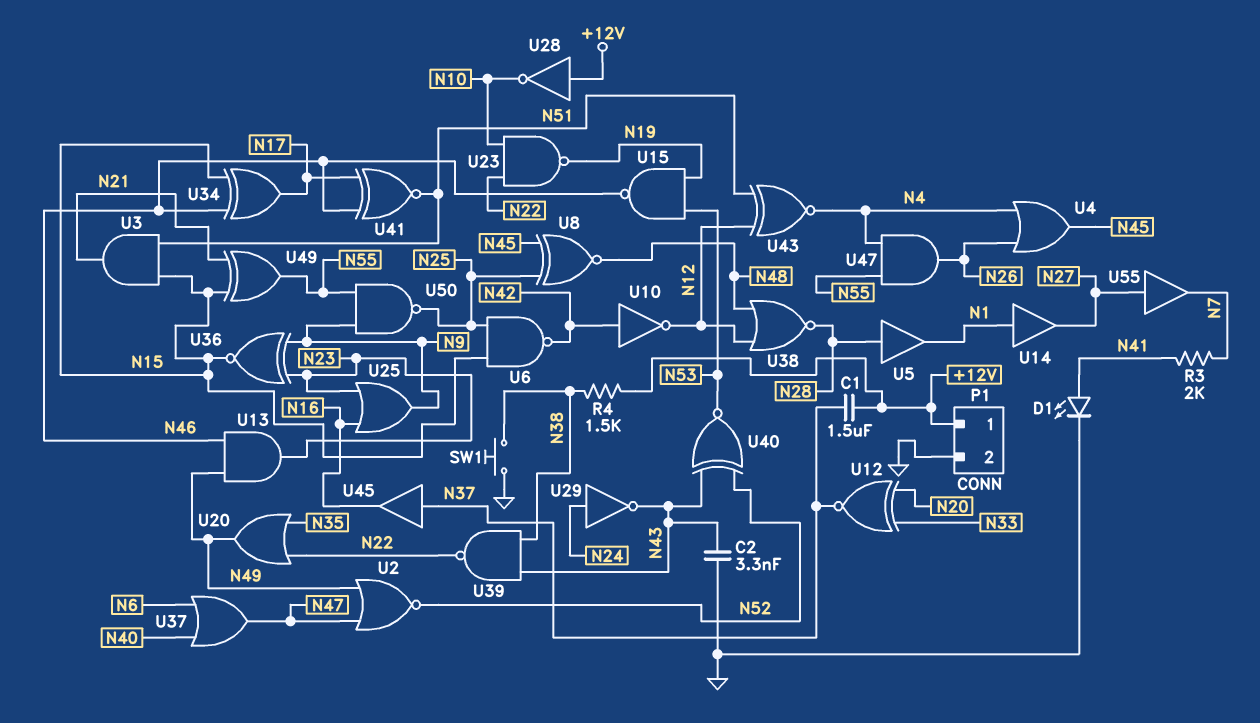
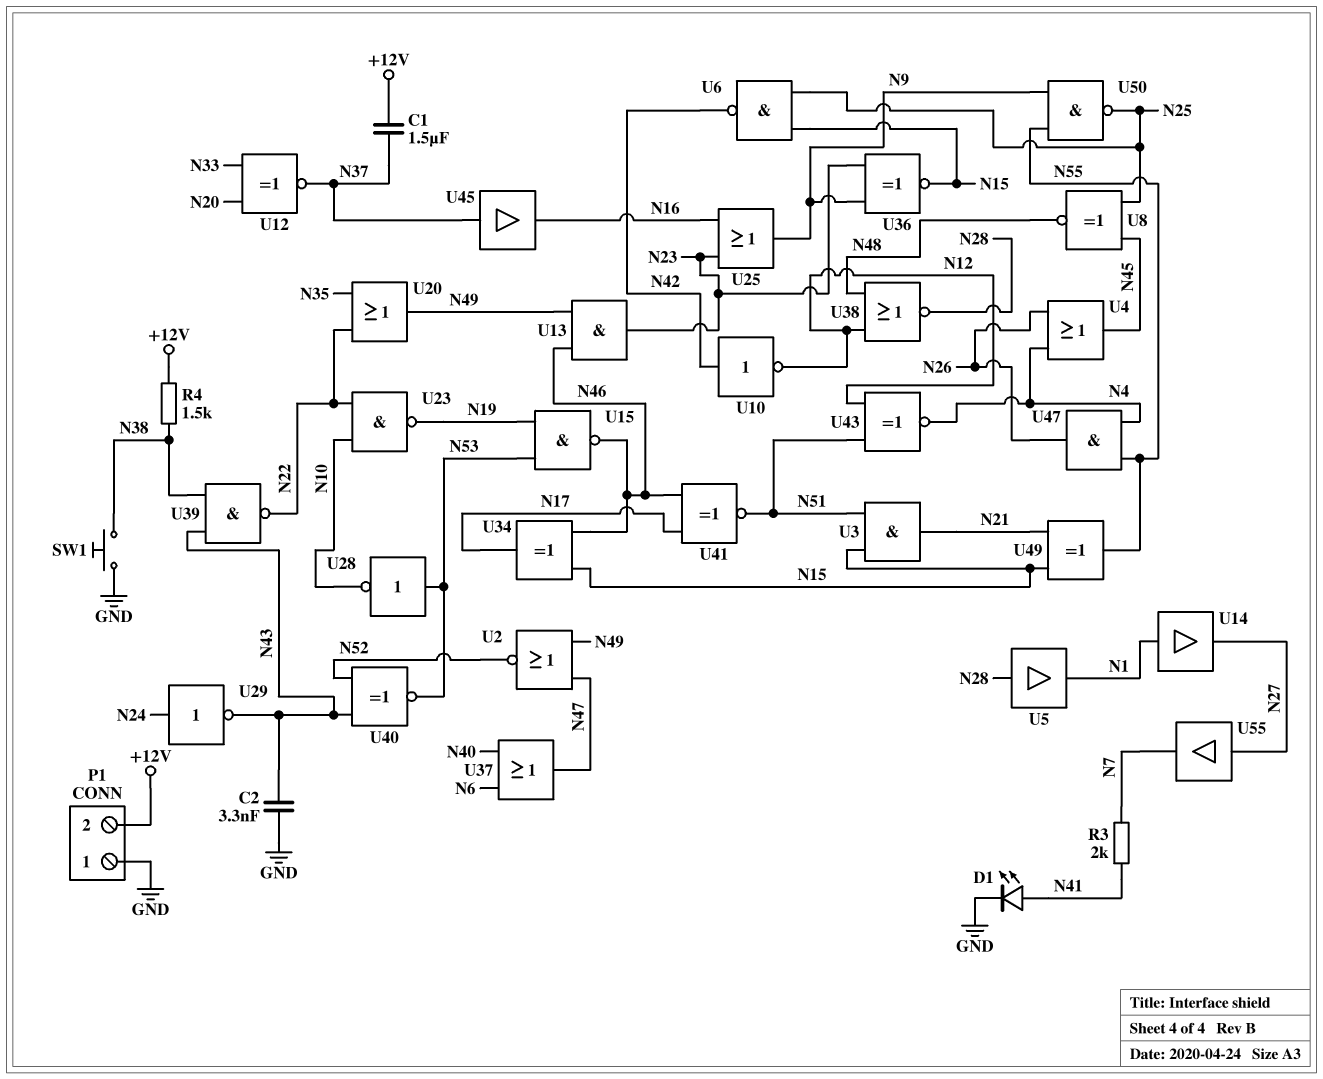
P1 pin 1: +12V -> GND
P1 pin 2: GND -> +12V
U28: NOT (in +12V, out N10) -> NOT (in N53, out N10)

